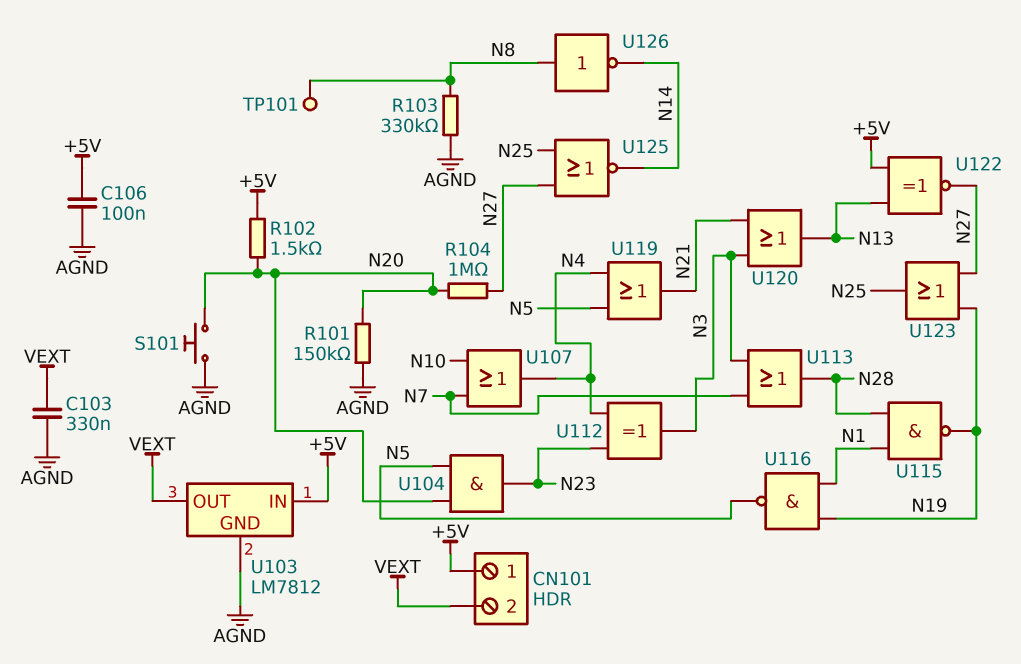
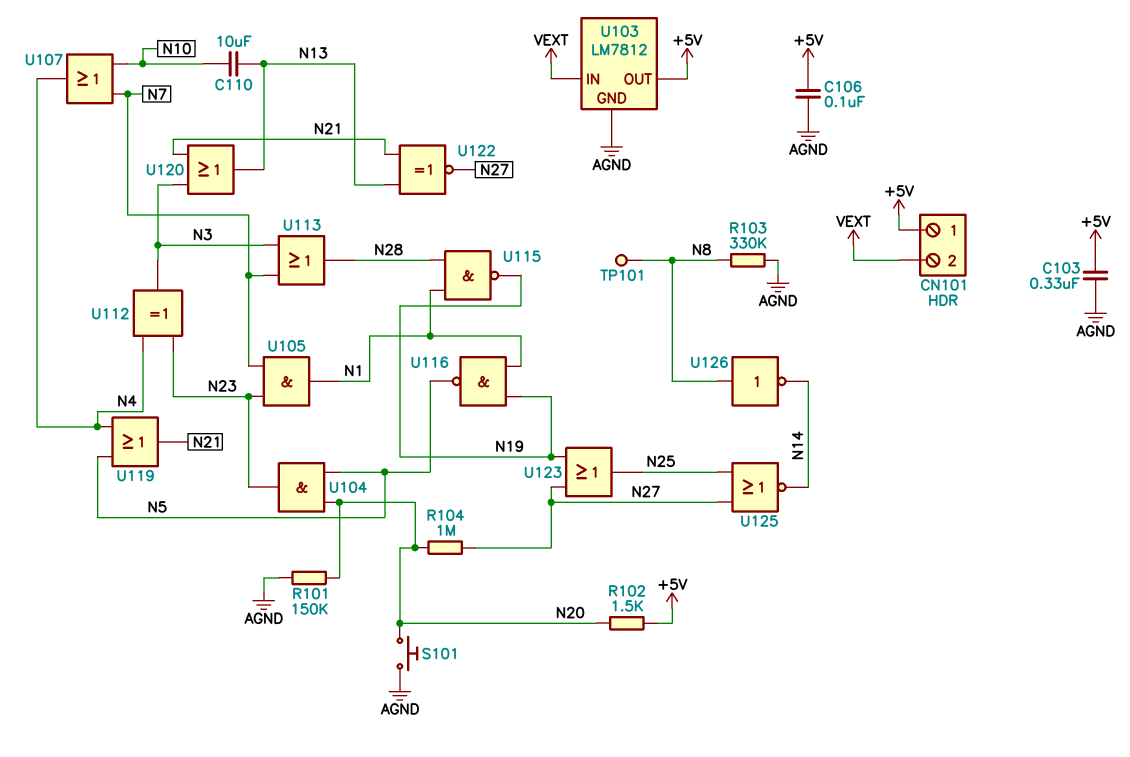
C103: 330nF (AGND, VEXT) -> 330nF (+5V, AGND)
C110: none -> 10uF (N10, N13)
U103 pin IN: +5V -> VEXT
U103 pin OUT: VEXT -> +5V
U105: none -> AND (in N7, in N23, out N1)
U122: XNOR (in +5V, in N13, out N27) -> XNOR (in N13, in N21, out N27)

